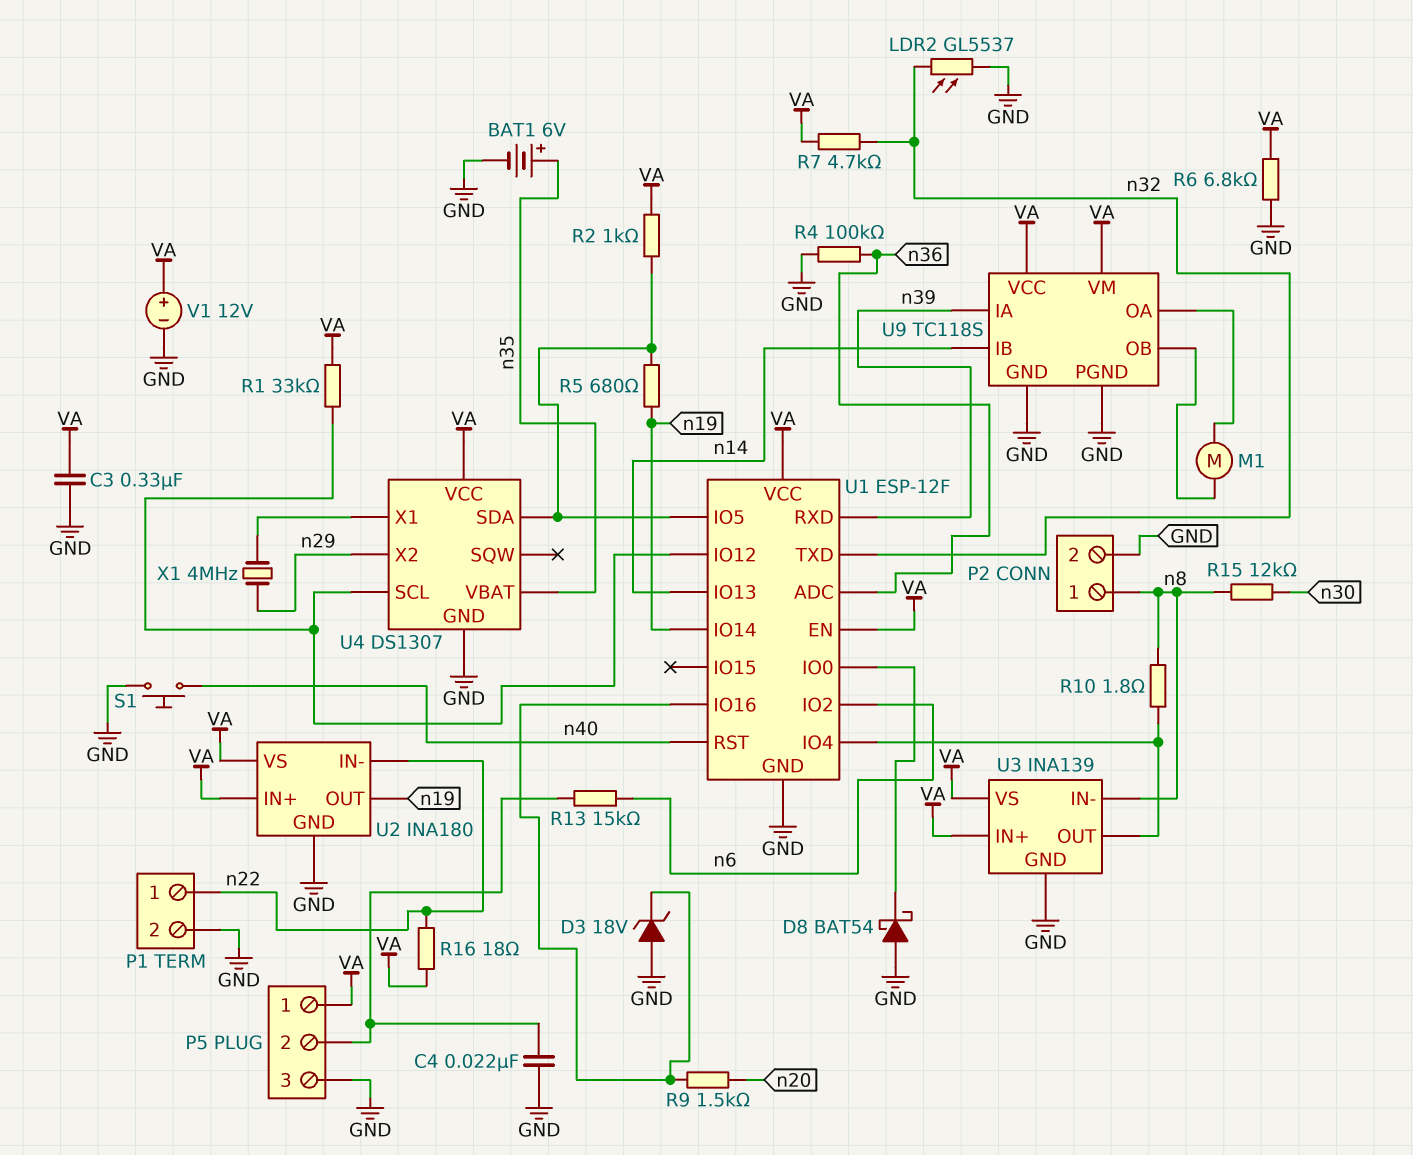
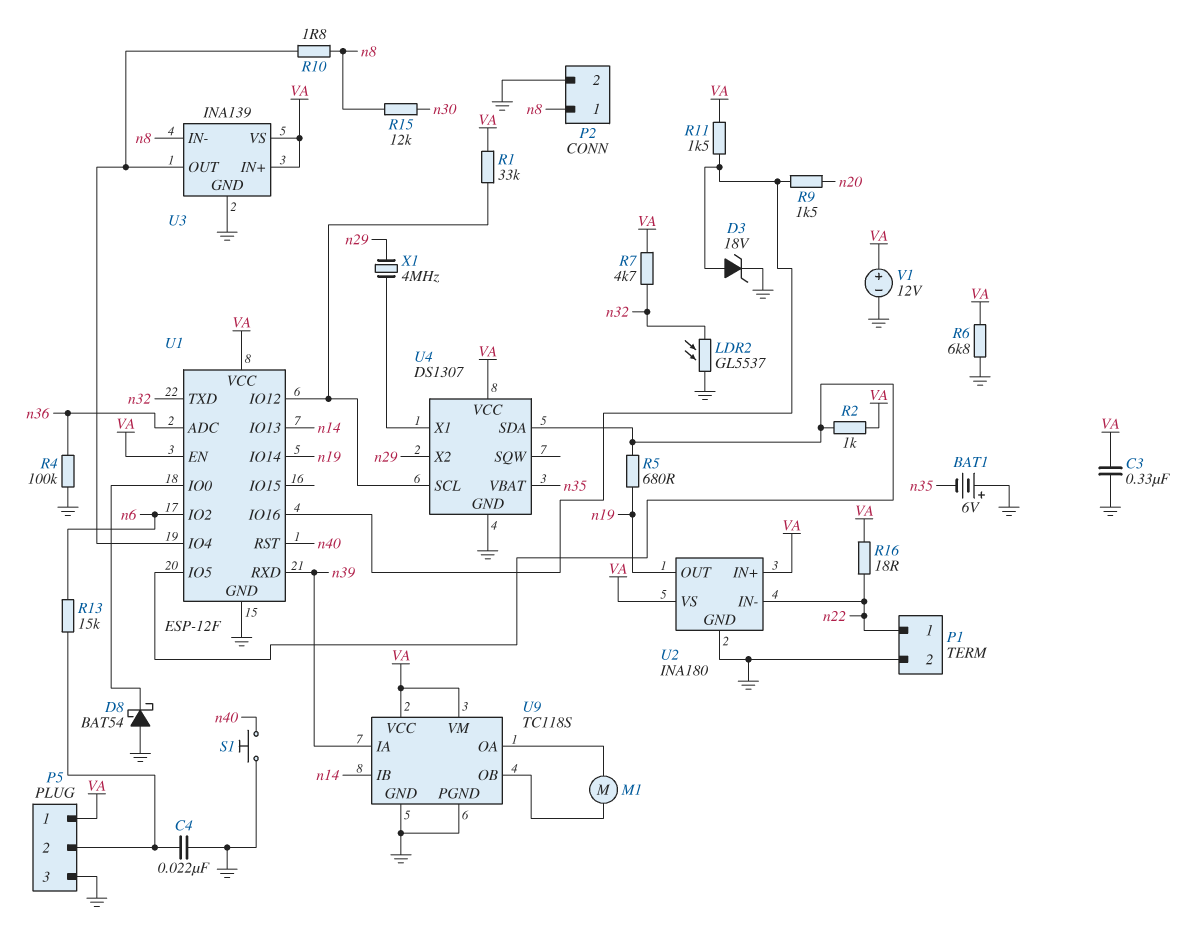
BAT1: 6V (plus n35, minus GND) -> 6V (plus GND, minus n35)
D3: zener 18V (A GND, K U1/IO16) -> zener 18V (A U1/IO16, K GND)
R11: none -> 1.5k (U1/IO16, VA)

